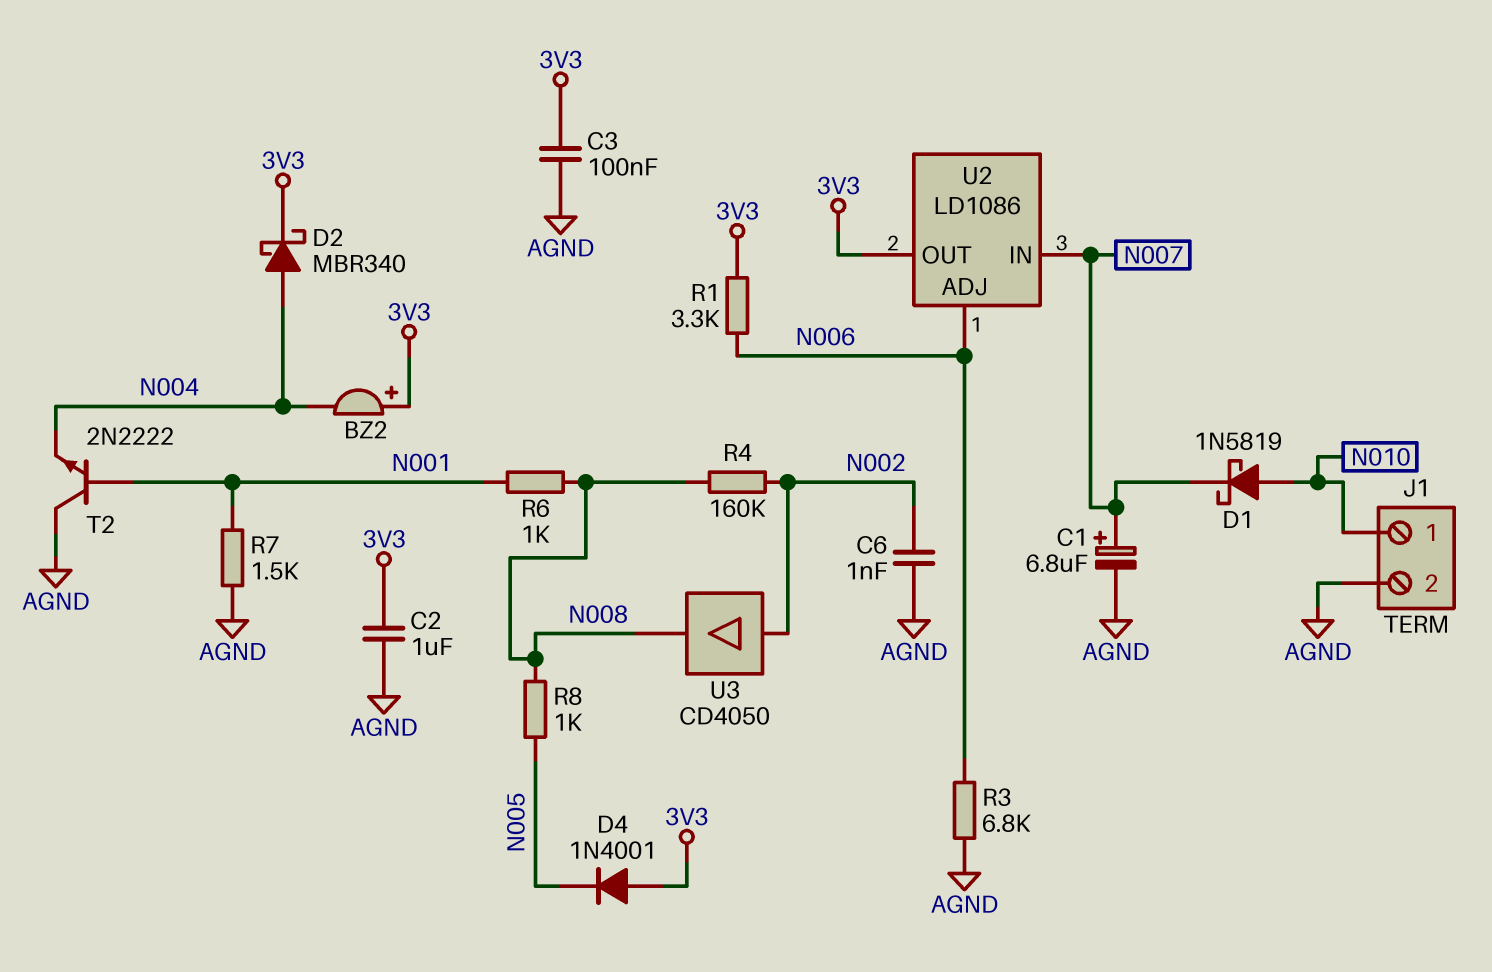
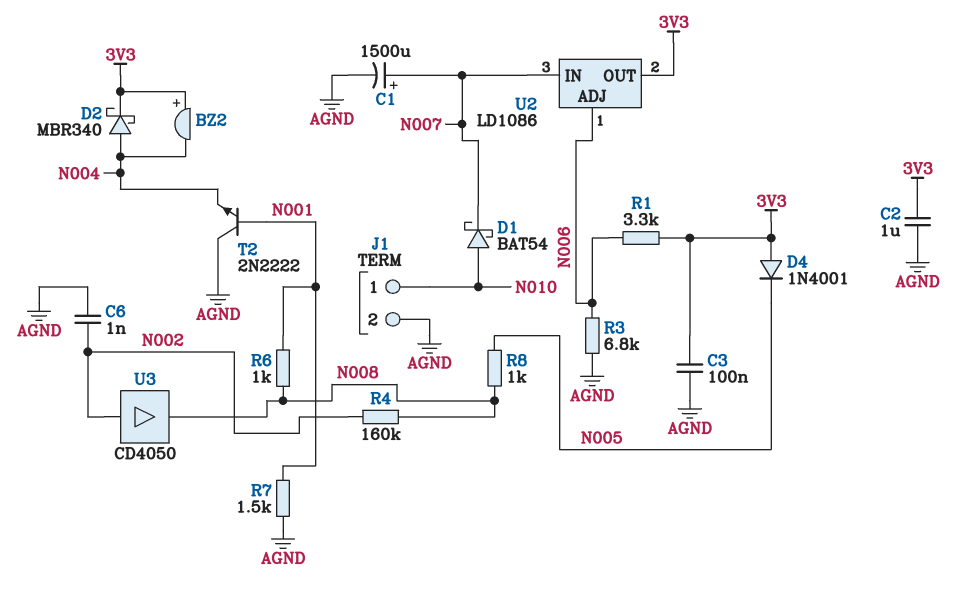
C1: 6.8uF (plus N007, minus AGND) -> 1500uF (plus N007, minus AGND)
D1: schottky 1N5819 (A N010, K N007) -> schottky BAT54 (A N010, K N007)

